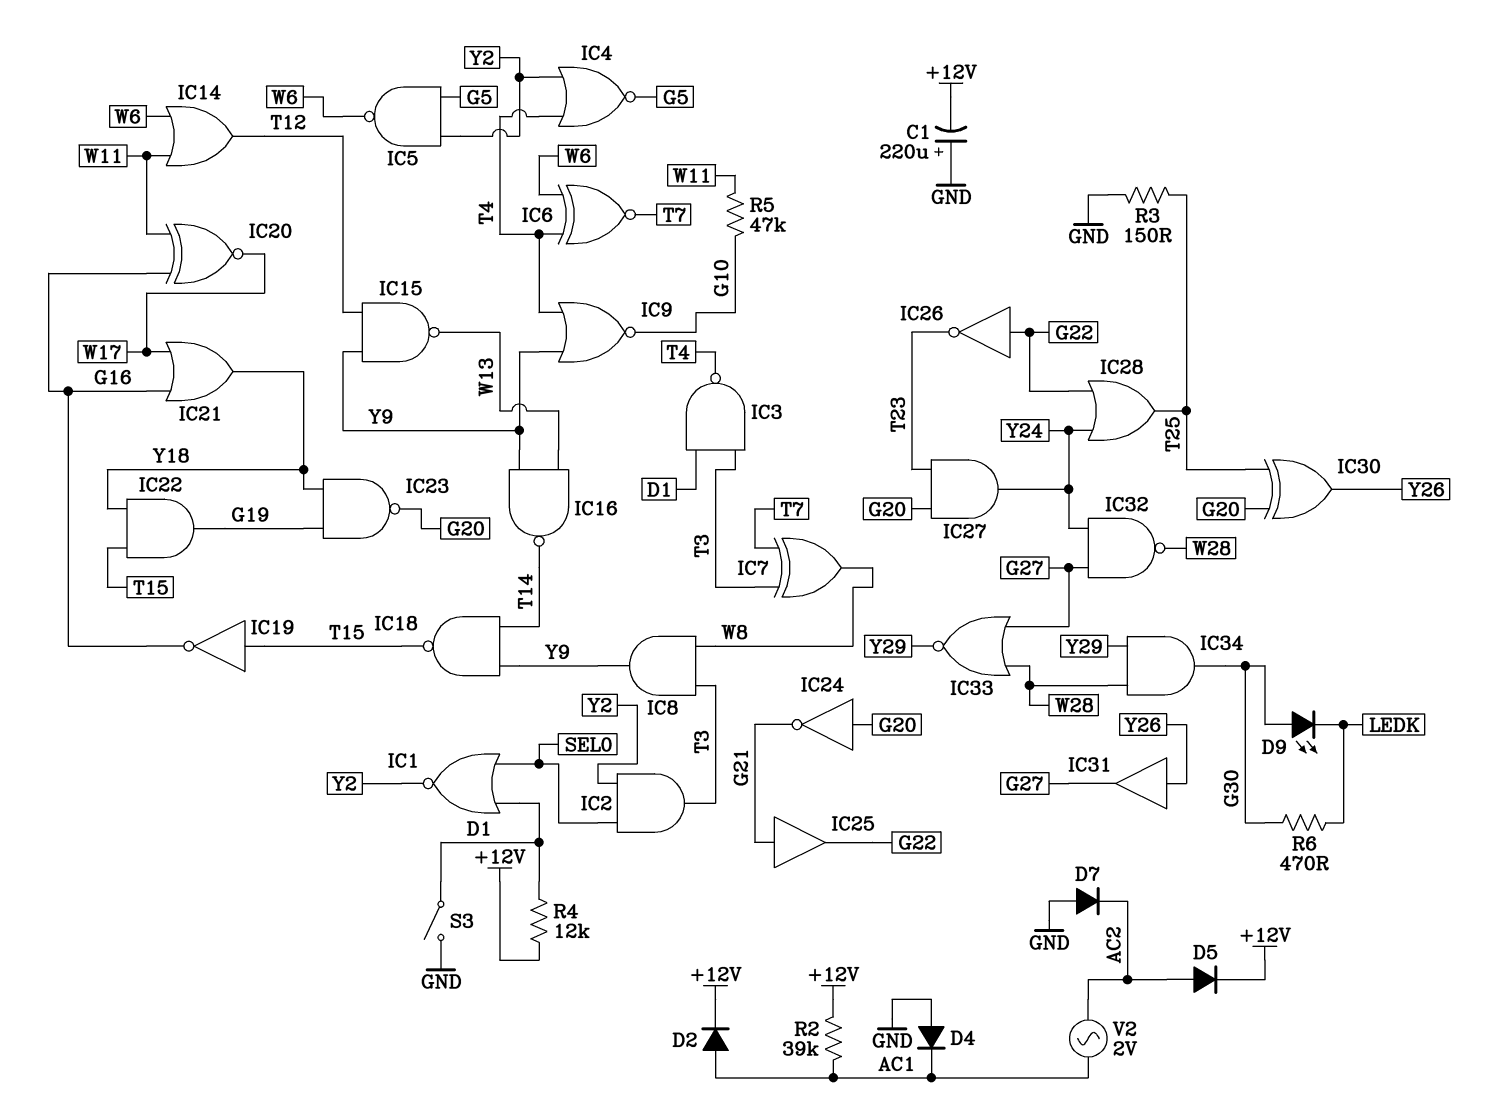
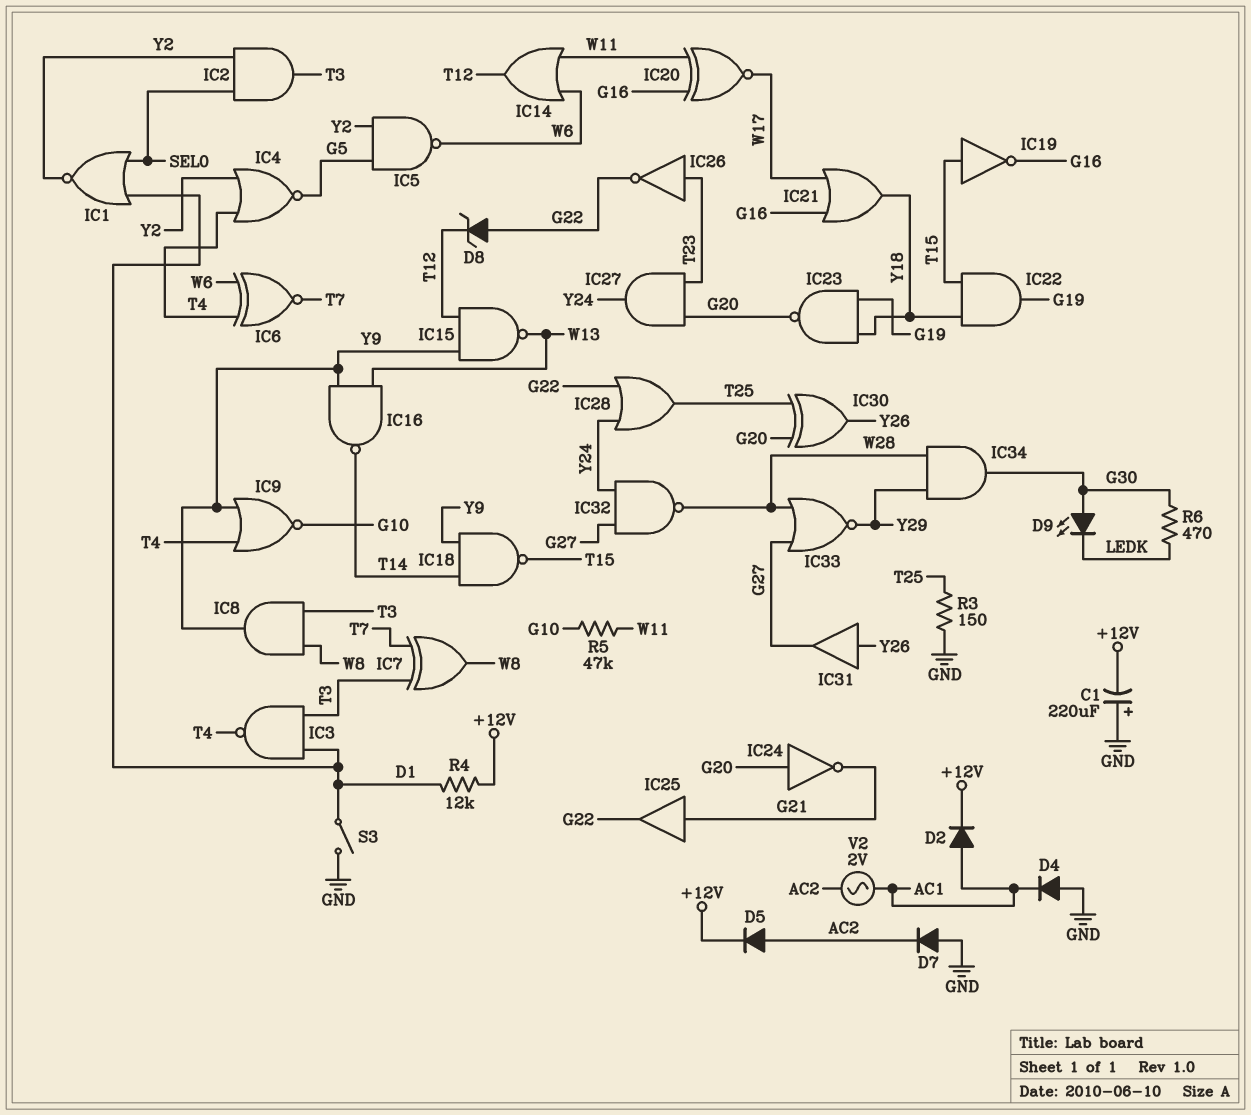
D8: none -> zener (A G22, K T12)
IC26: NOT (in G22, out T23) -> NOT (in T23, out G22)
R2: 39k (+12V, AC1) -> none

